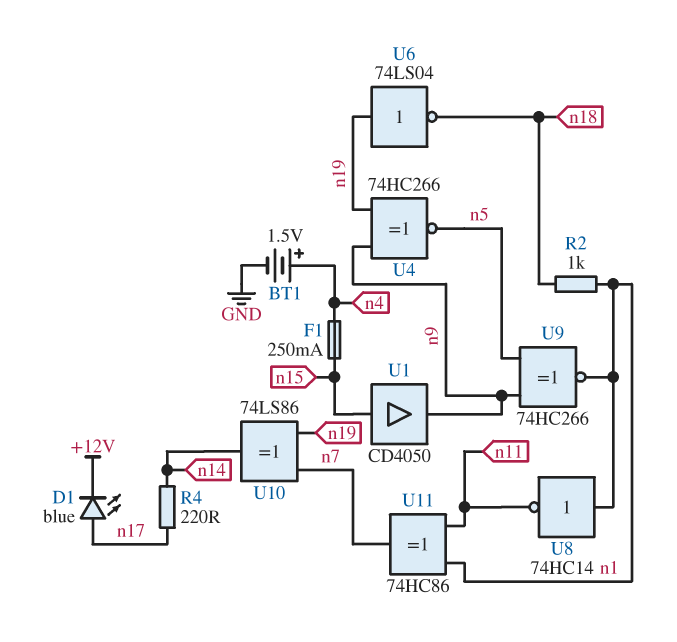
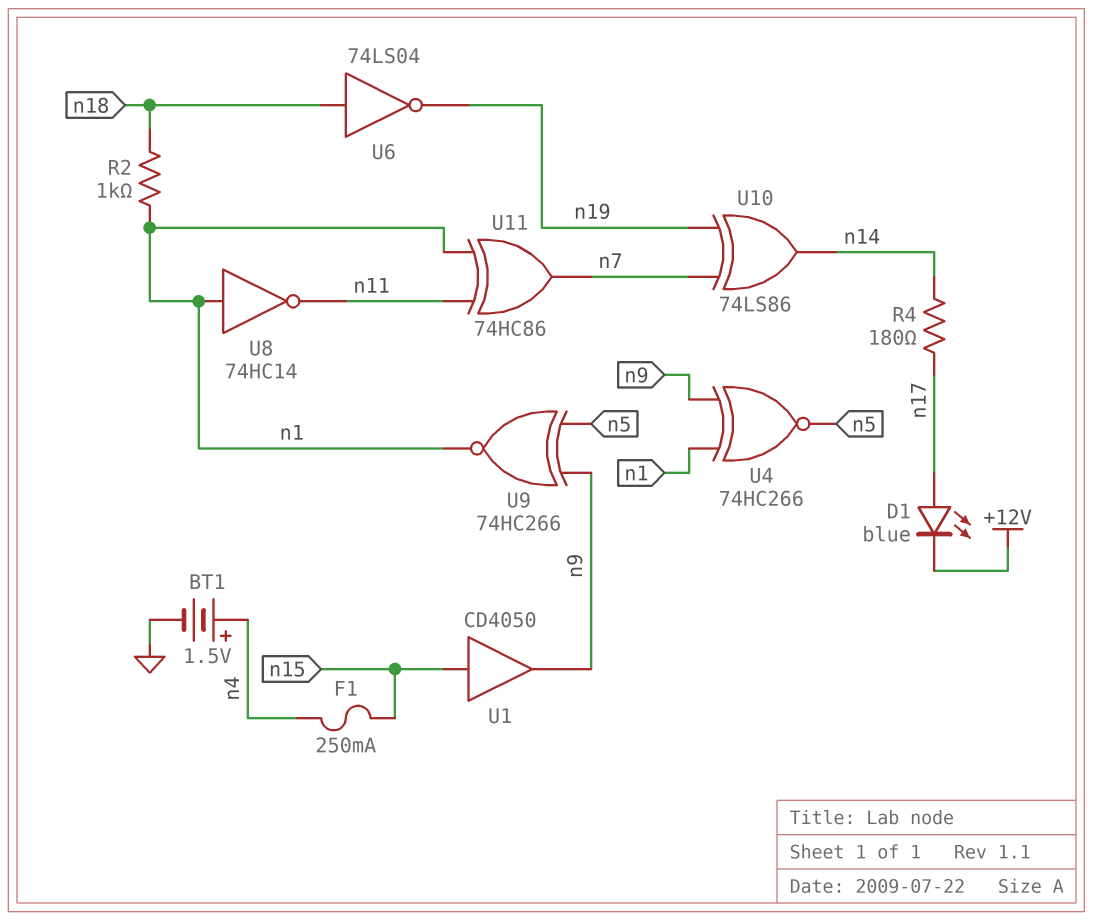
R4: 220 (n14, n17) -> 180 (n14, n17)
U4: XNOR 74HC266 (in n9, in n19, out n5) -> XNOR 74HC266 (in n1, in n9, out n5)
U6: NOT 74LS04 (in n19, out n18) -> NOT 74LS04 (in n18, out n19)

